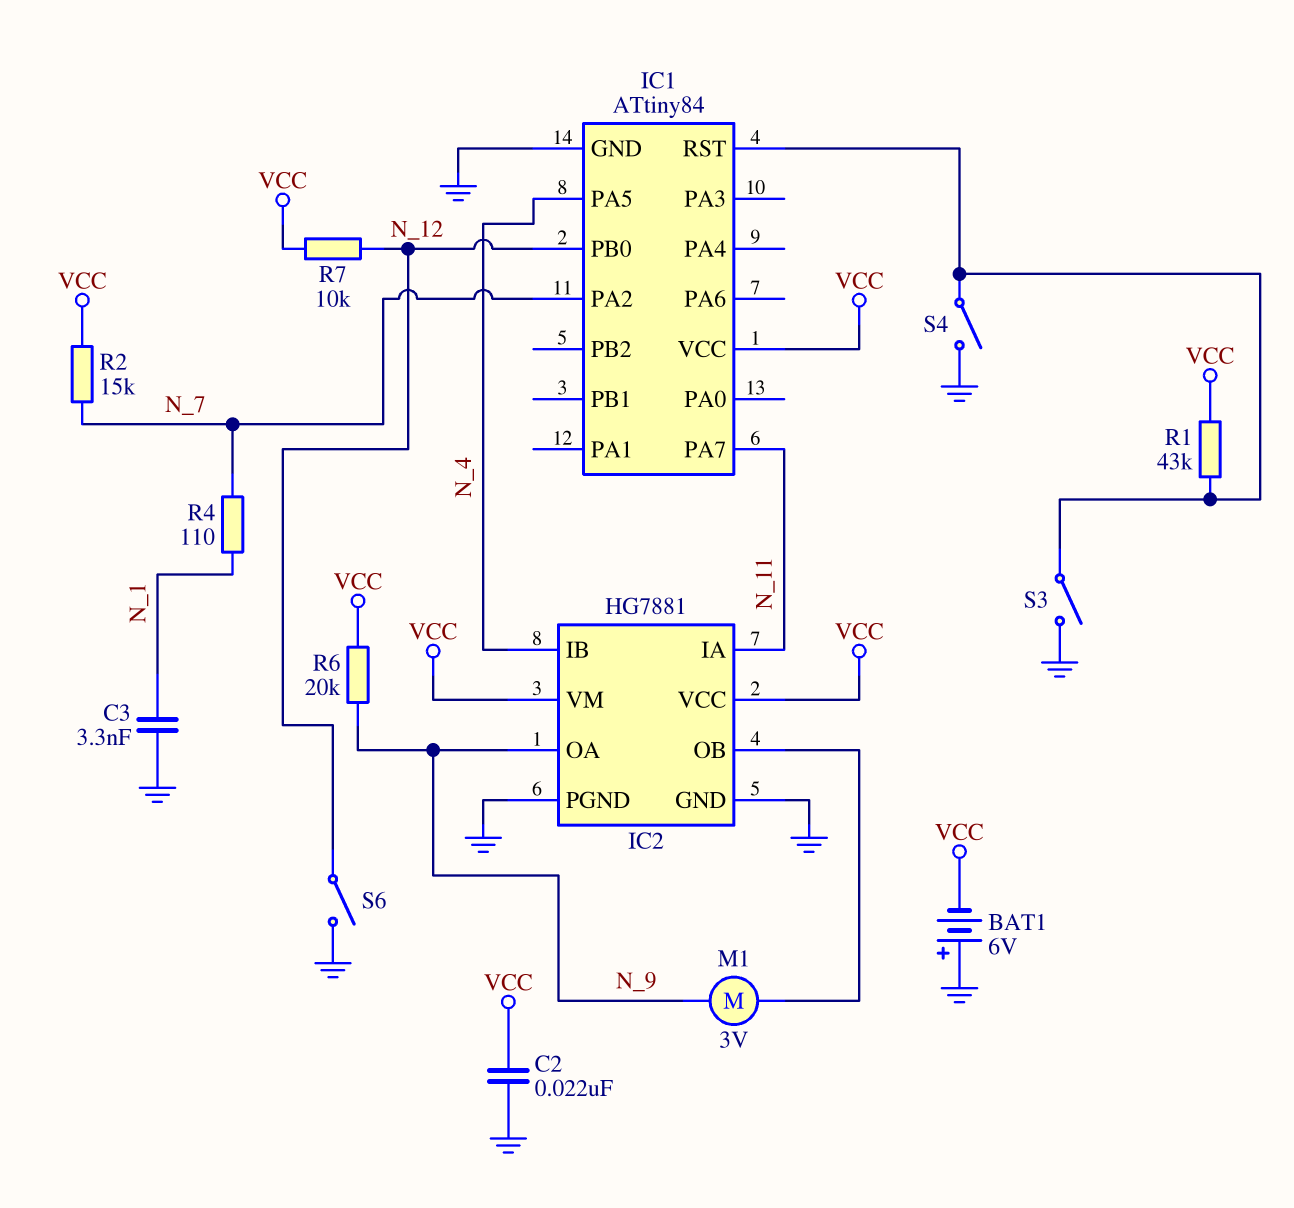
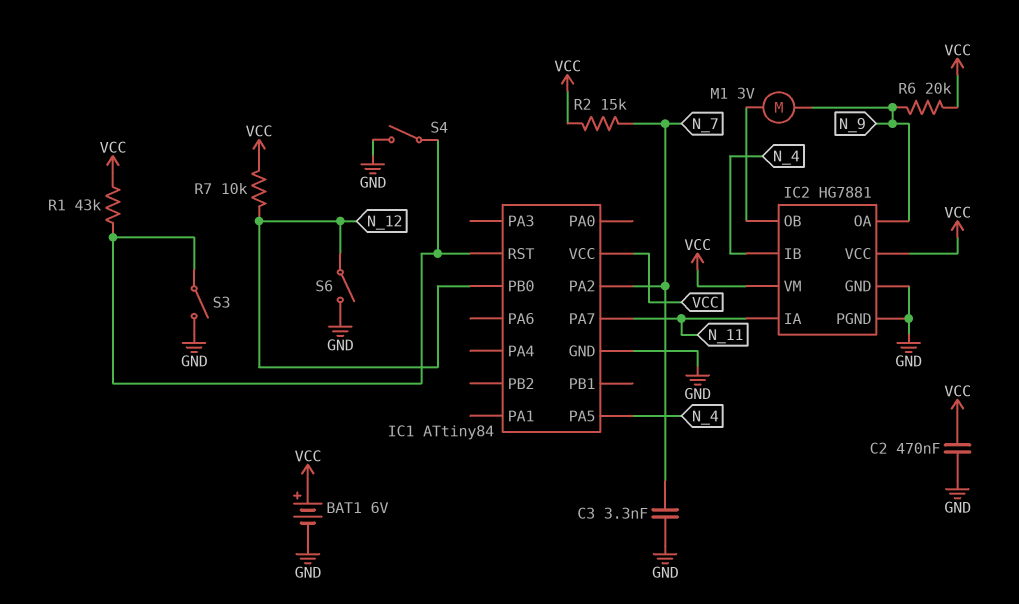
BAT1: 6V (plus GND, minus VCC) -> 6V (plus VCC, minus GND)
C2: 22nF (GND, VCC) -> 470nF (GND, VCC)
C3: 3.3nF (GND, N_1) -> 3.3nF (GND, N_7)
R4: 110 (N_1, N_7) -> none

